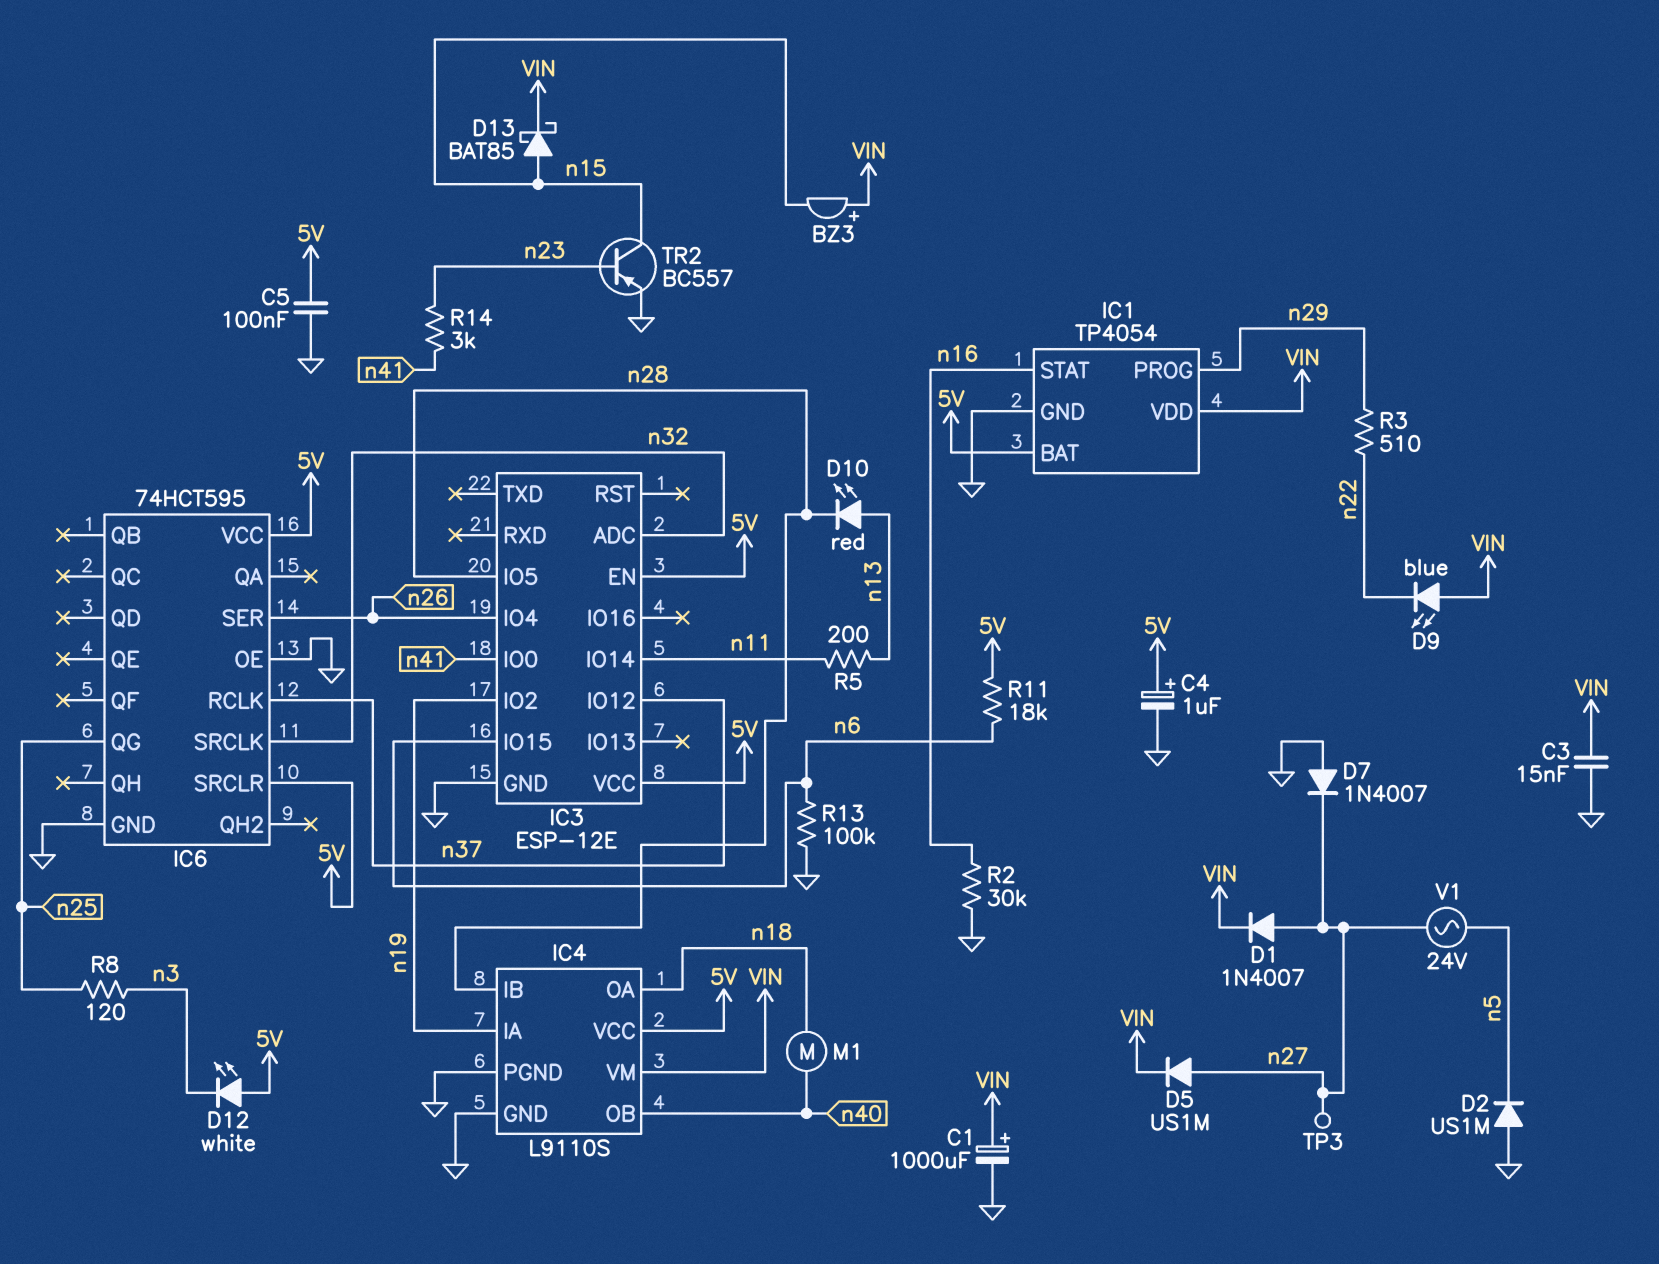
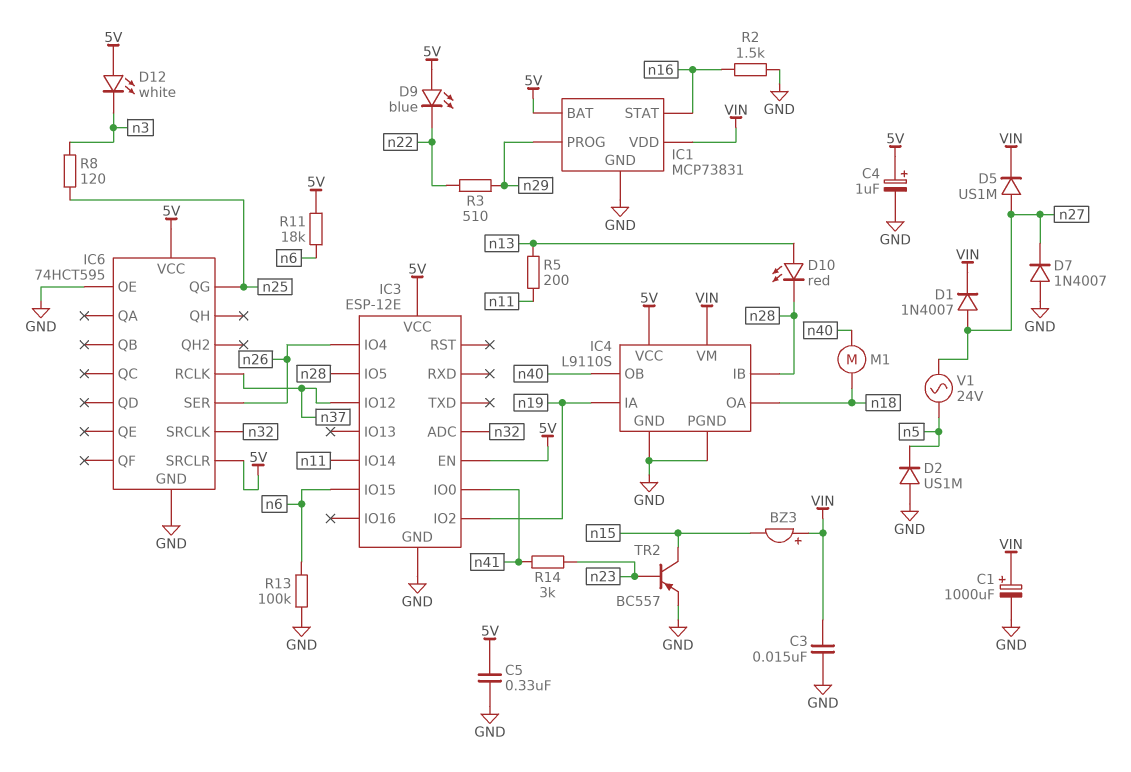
C5: 100nF (5V, GND) -> 330nF (5V, GND)
D9: LED blue (A VIN, K n22) -> LED blue (A 5V, K n22)
D13: schottky BAT85 (A n15, K VIN) -> none
IC1: TP4054 -> MCP73831
R2: 30k (GND, n16) -> 1.5k (GND, n16)
TP3: test point (n27) -> none

